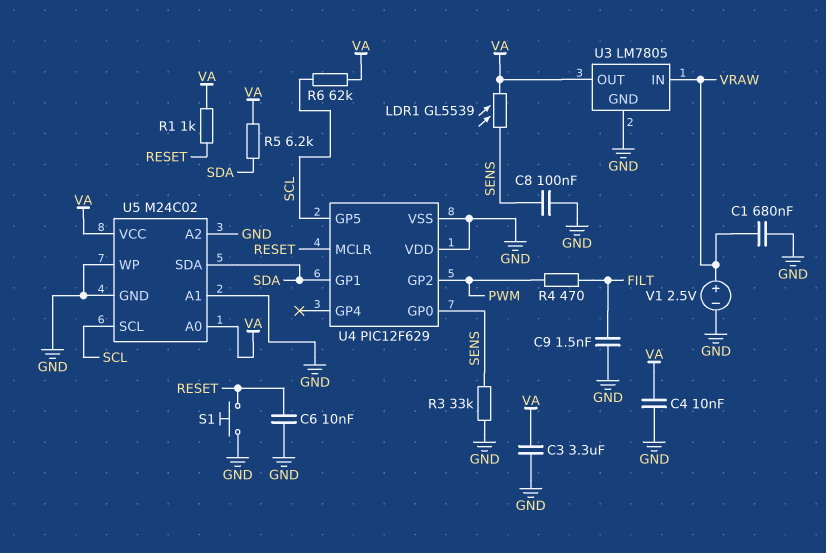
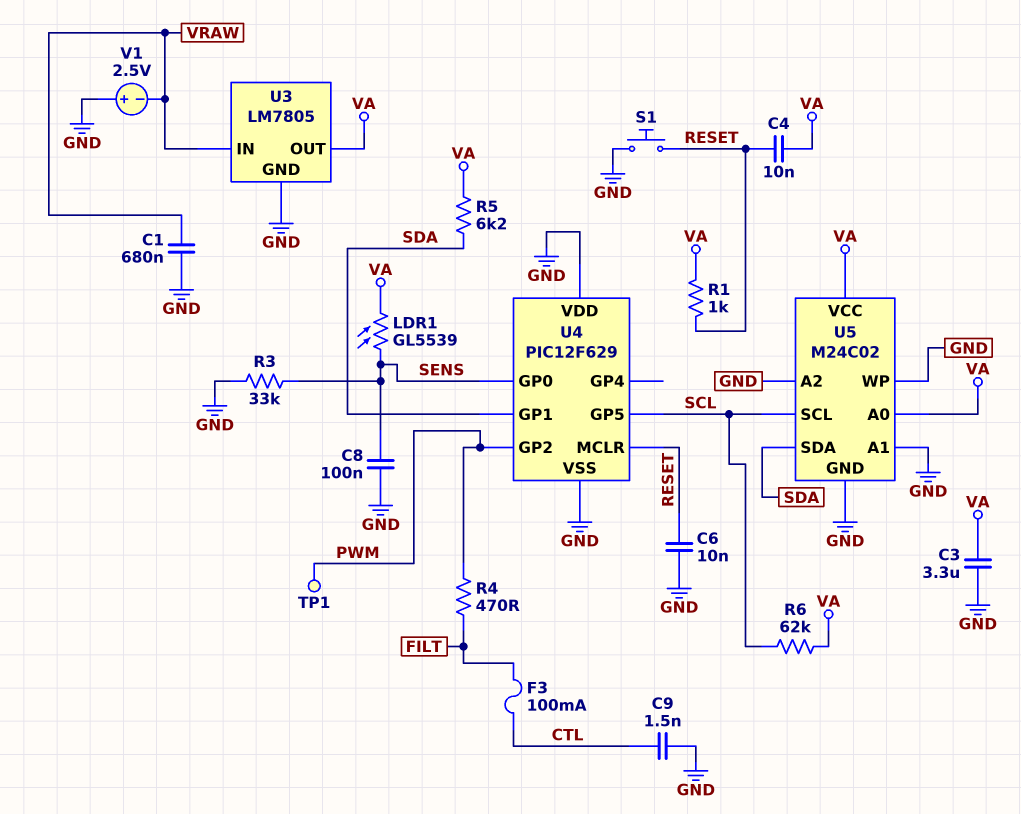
C4: 10nF (GND, VA) -> 10nF (RESET, VA)
C9: 1.5nF (FILT, GND) -> 1.5nF (CTL, GND)
F3: none -> 100mA (CTL, FILT)
TP1: none -> test point (PWM)
V1: 2.5V (plus VRAW, minus GND) -> 2.5V (plus GND, minus VRAW)

